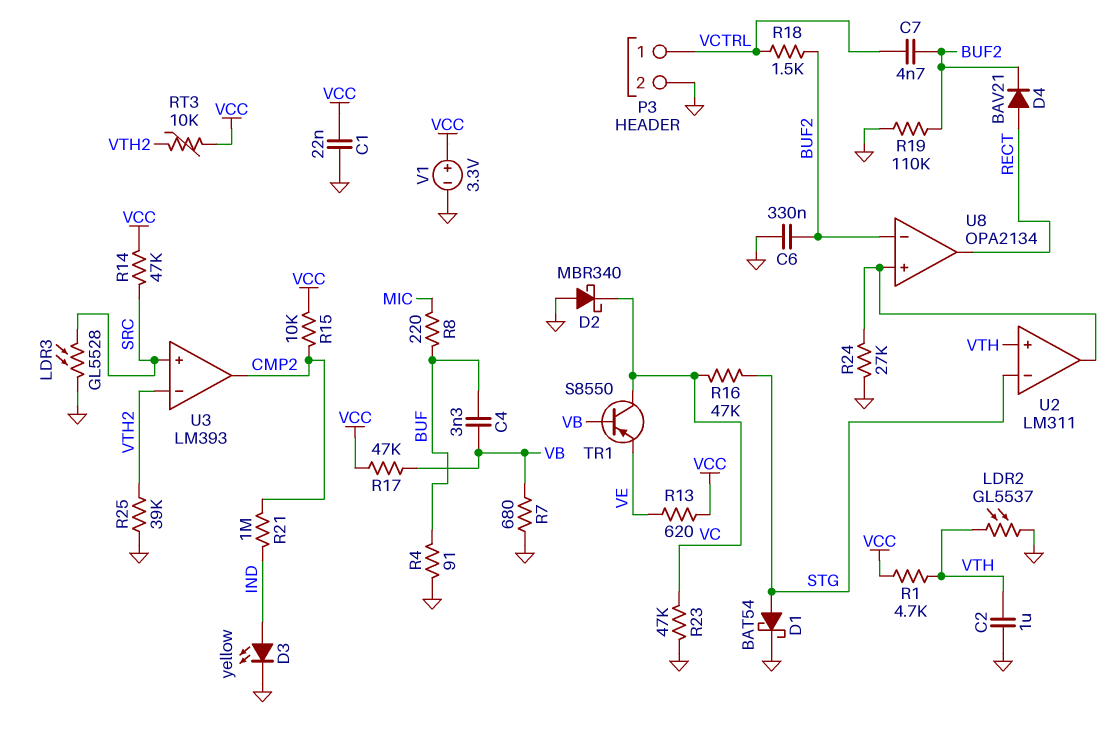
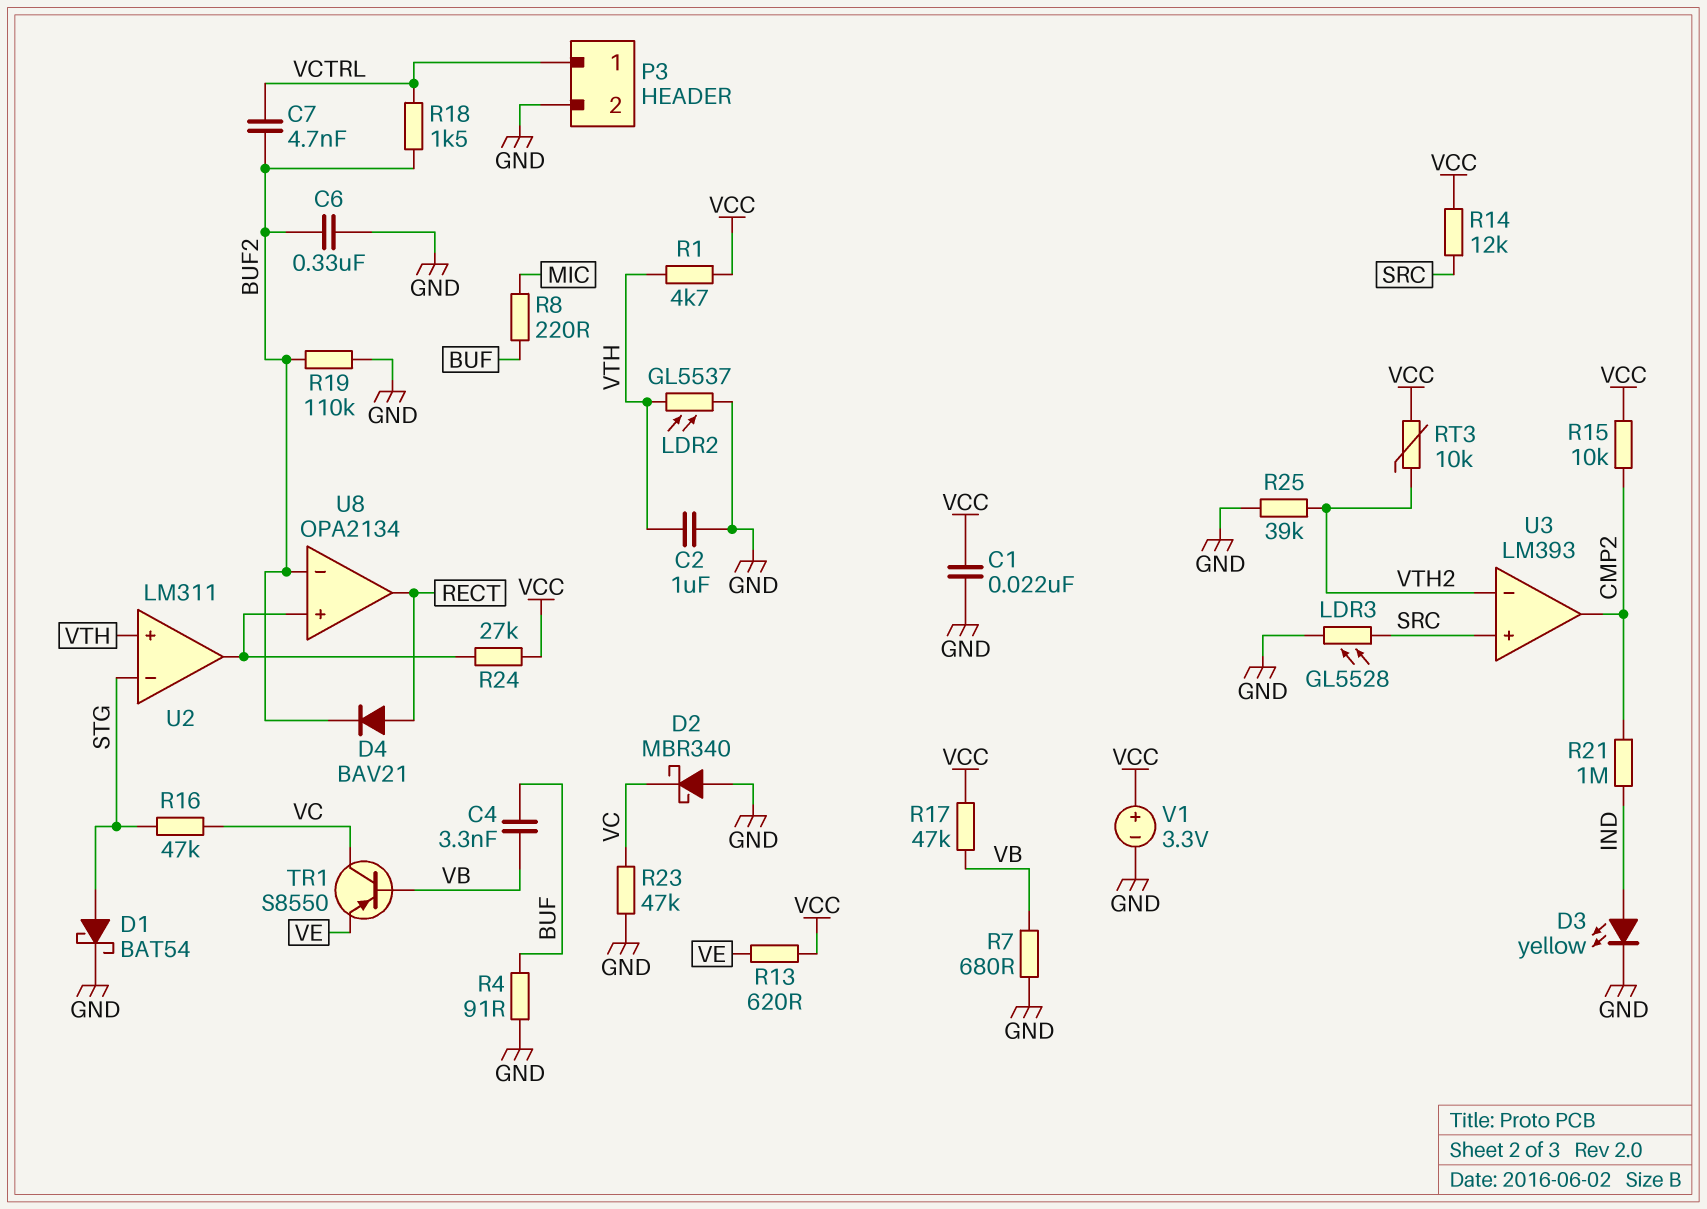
R14: 47k (SRC, VCC) -> 12k (SRC, VCC)
R24: 27k (GND, U2/out) -> 27k (U2/out, VCC)

